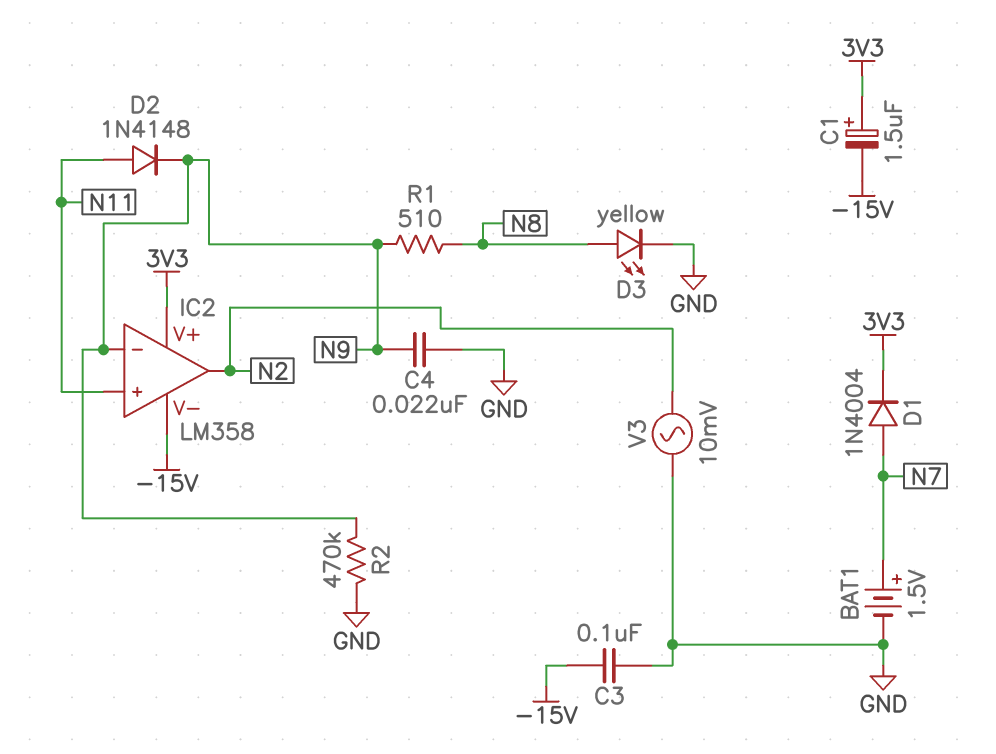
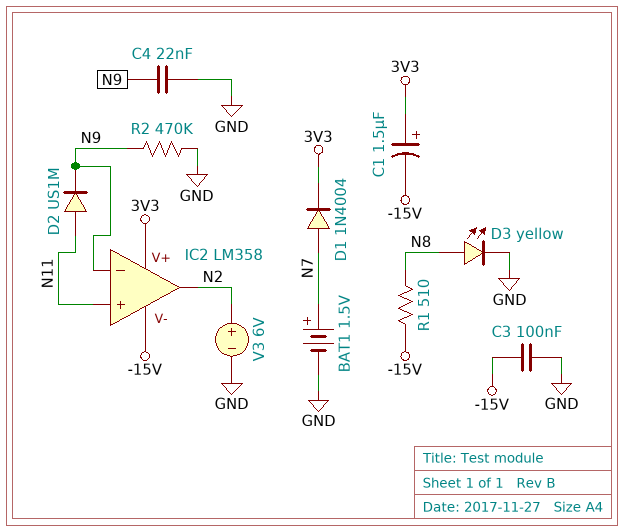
D2: diode 1N4148 (A N11, K N9) -> diode US1M (A N11, K N9)
R1: 510 (N8, N9) -> 510 (-15V, N8)
V3: AC 10mV (GND, N2) -> 6V (plus N2, minus GND)

